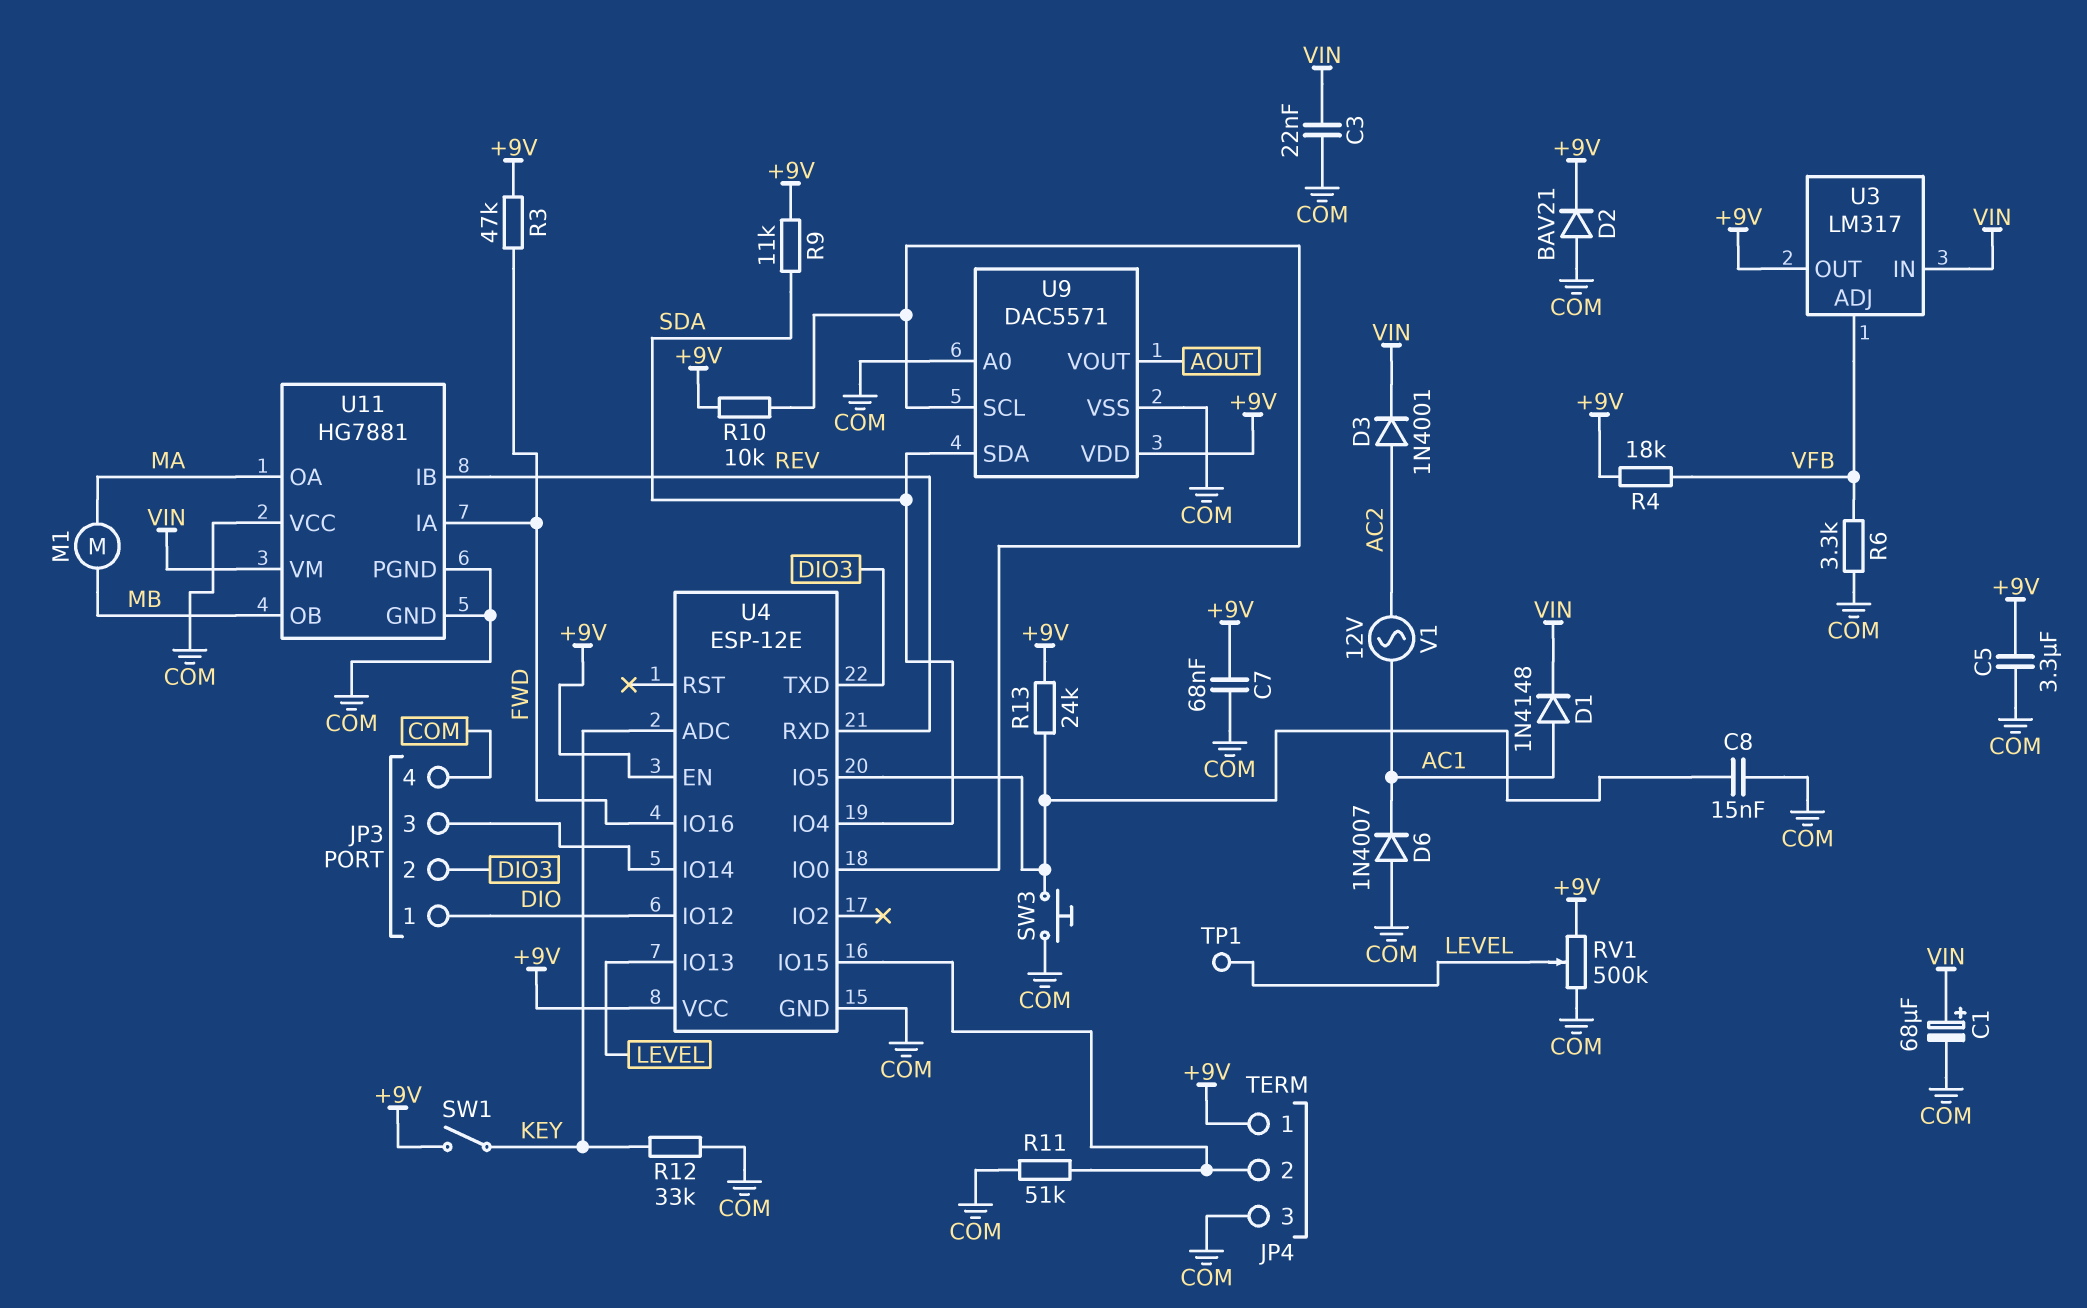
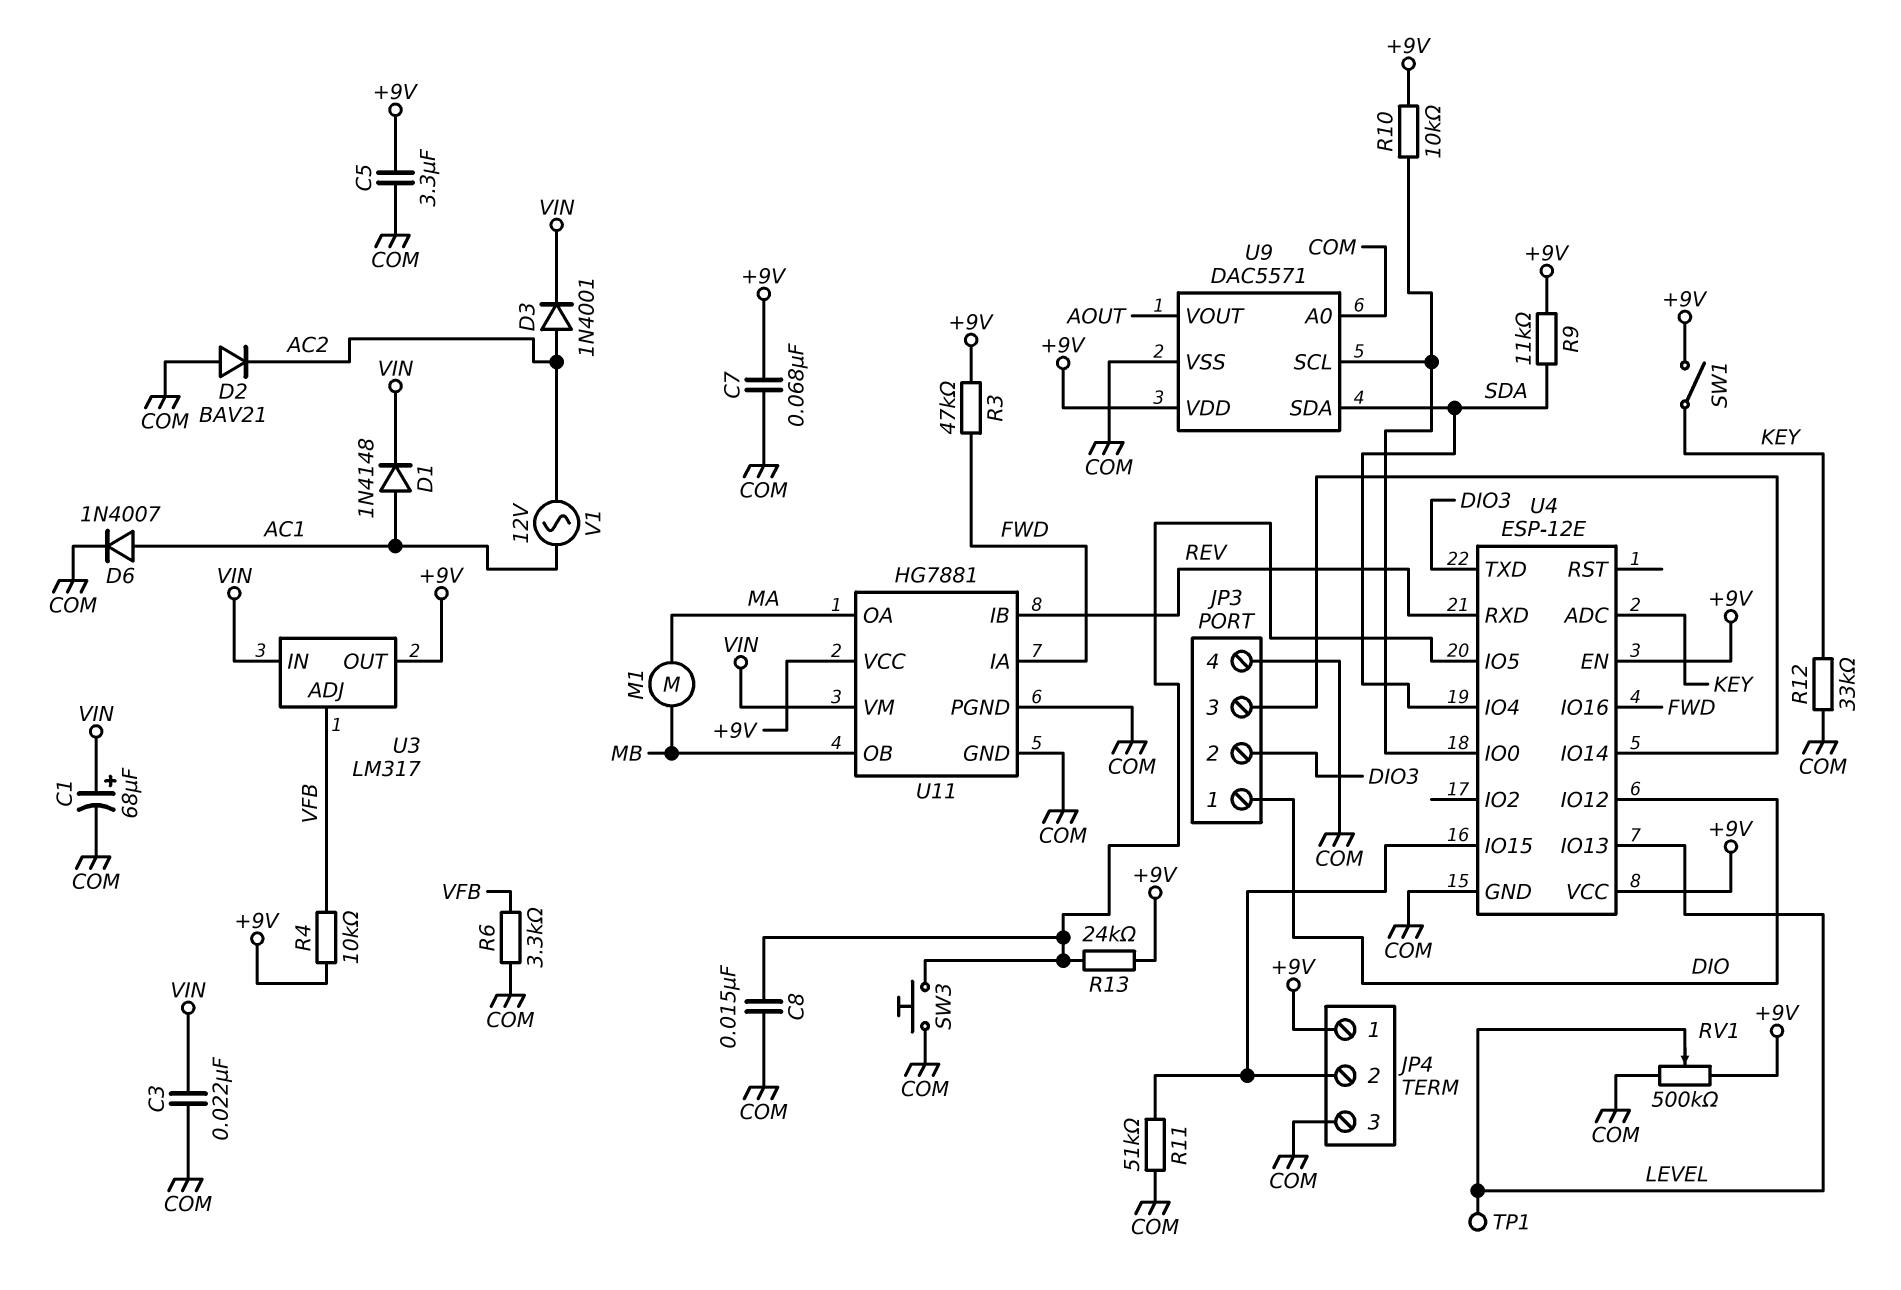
D2: diode BAV21 (A COM, K +9V) -> diode BAV21 (A COM, K AC2)
D6: diode 1N4007 (A COM, K AC1) -> diode 1N4007 (A AC1, K COM)
R4: 18k (+9V, VFB) -> 10k (+9V, VFB)
U11 pin VCC: COM -> +9V

